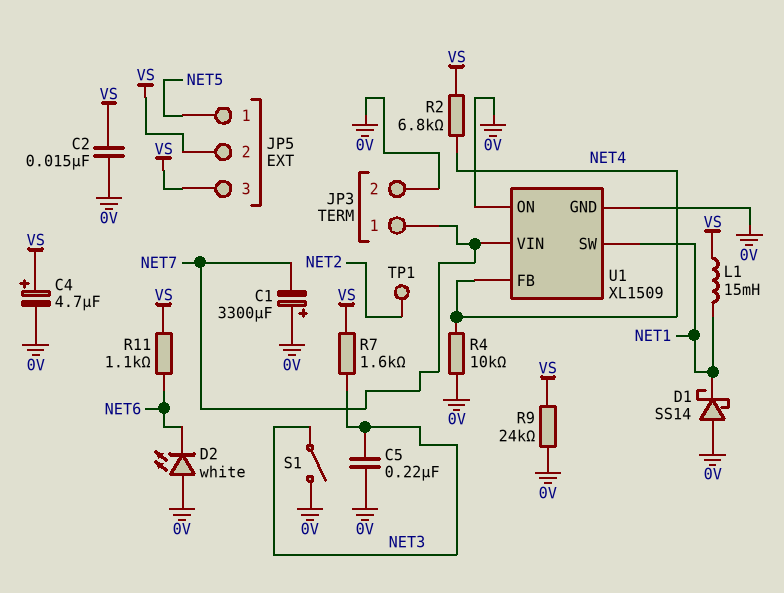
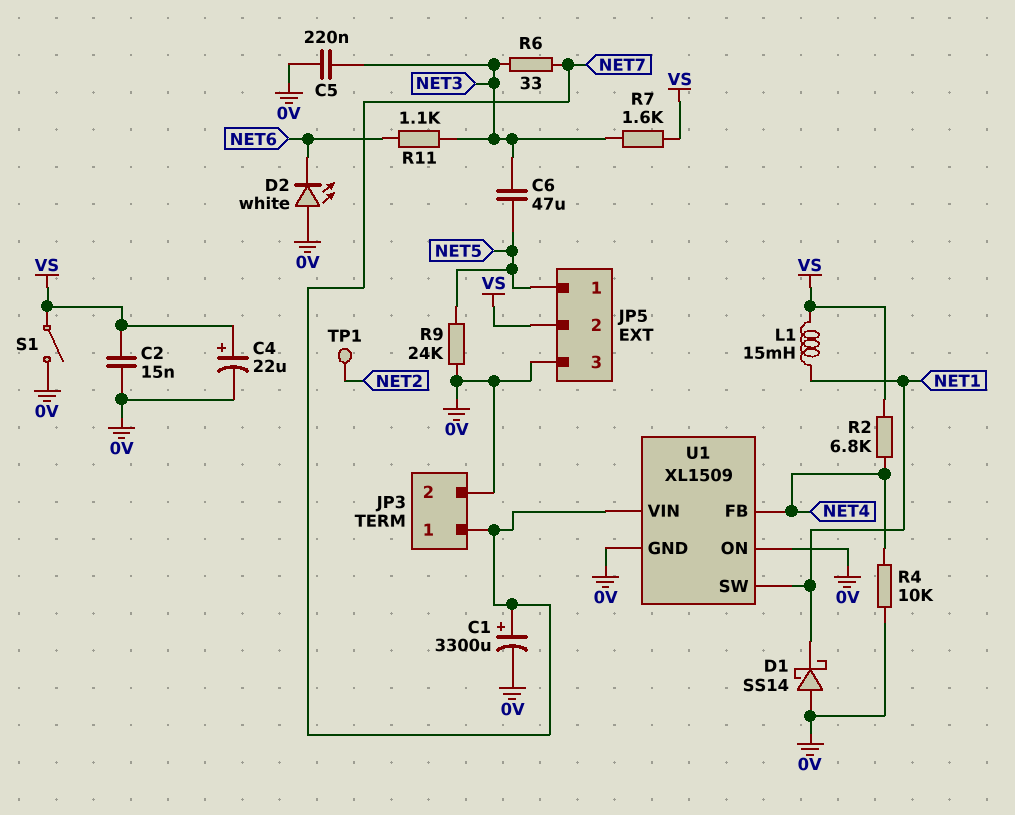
C1: 3300uF (plus 0V, minus NET7) -> 3300uF (plus NET7, minus 0V)
C4: 4.7uF (plus VS, minus 0V) -> 22uF (plus VS, minus 0V)
C6: none -> 47uF (NET3, NET5)
JP5 pin 3: VS -> 0V
R6: none -> 33 (NET3, NET7)
R9: 24k (0V, VS) -> 24k (0V, NET5)
R11: 1.1k (NET6, VS) -> 1.1k (NET3, NET6)
S1: switch (0V, NET3) -> switch (0V, VS)

